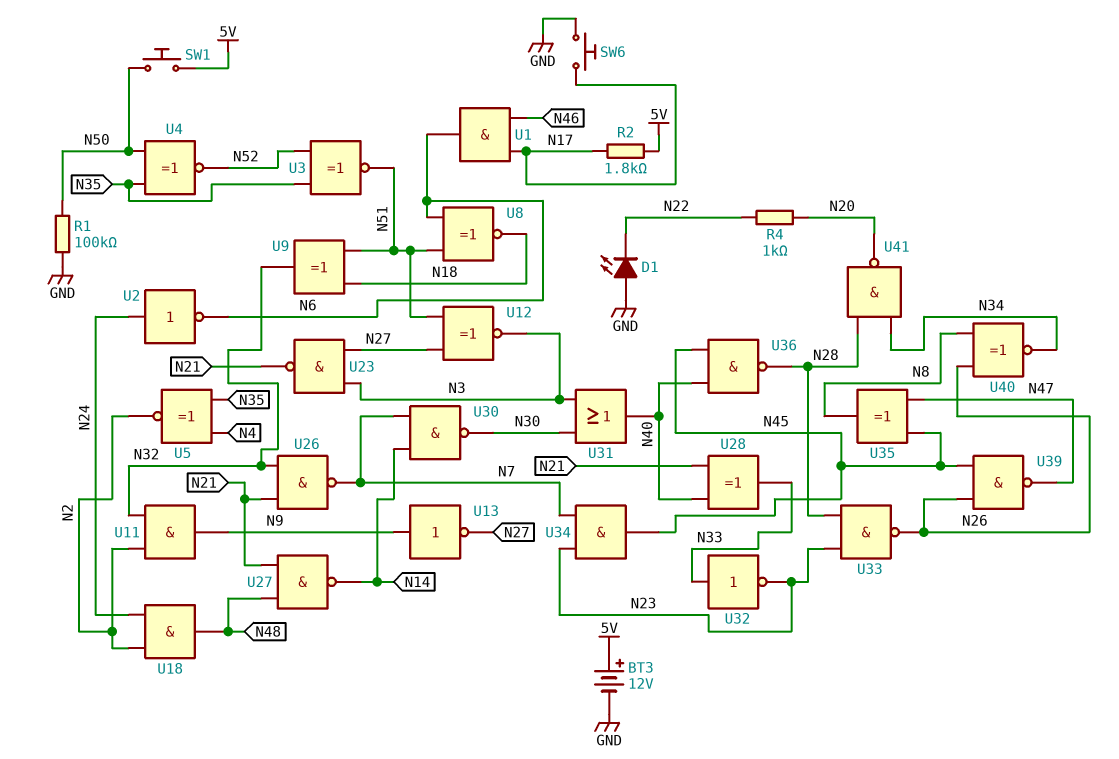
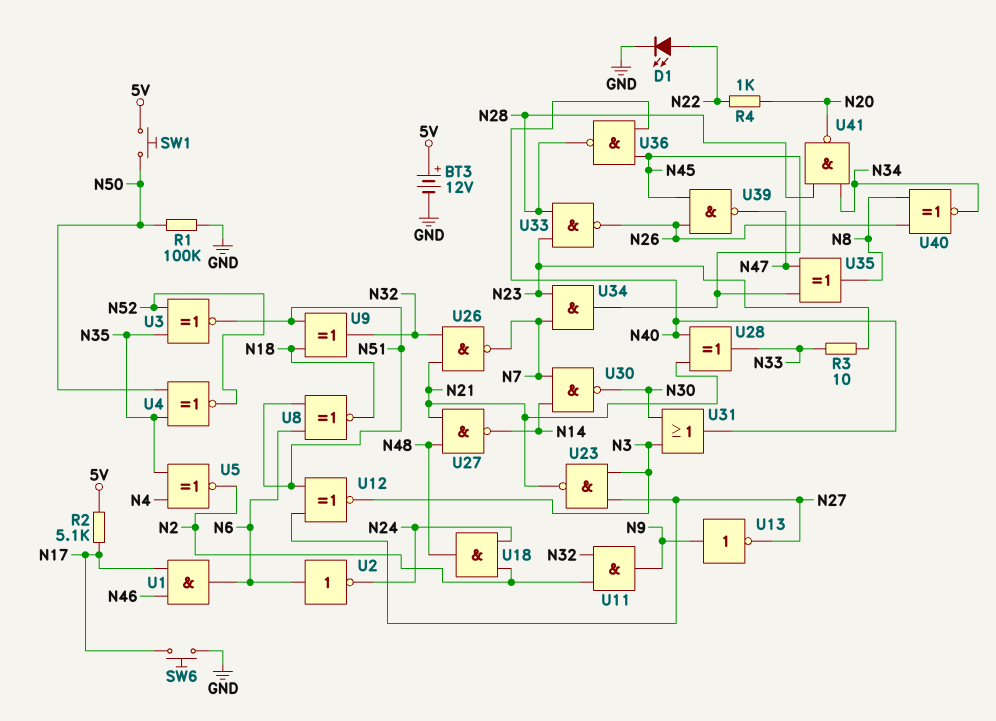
D1: LED (A GND, K N22) -> LED (A N22, K GND)
R2: 1.8k (5V, N17) -> 5.1k (5V, N17)
R3: none -> 10 (N23, N33)
U2: NOT (in N24, out N6) -> NOT (in N6, out N24)
U32: NOT (in N33, out N23) -> none

